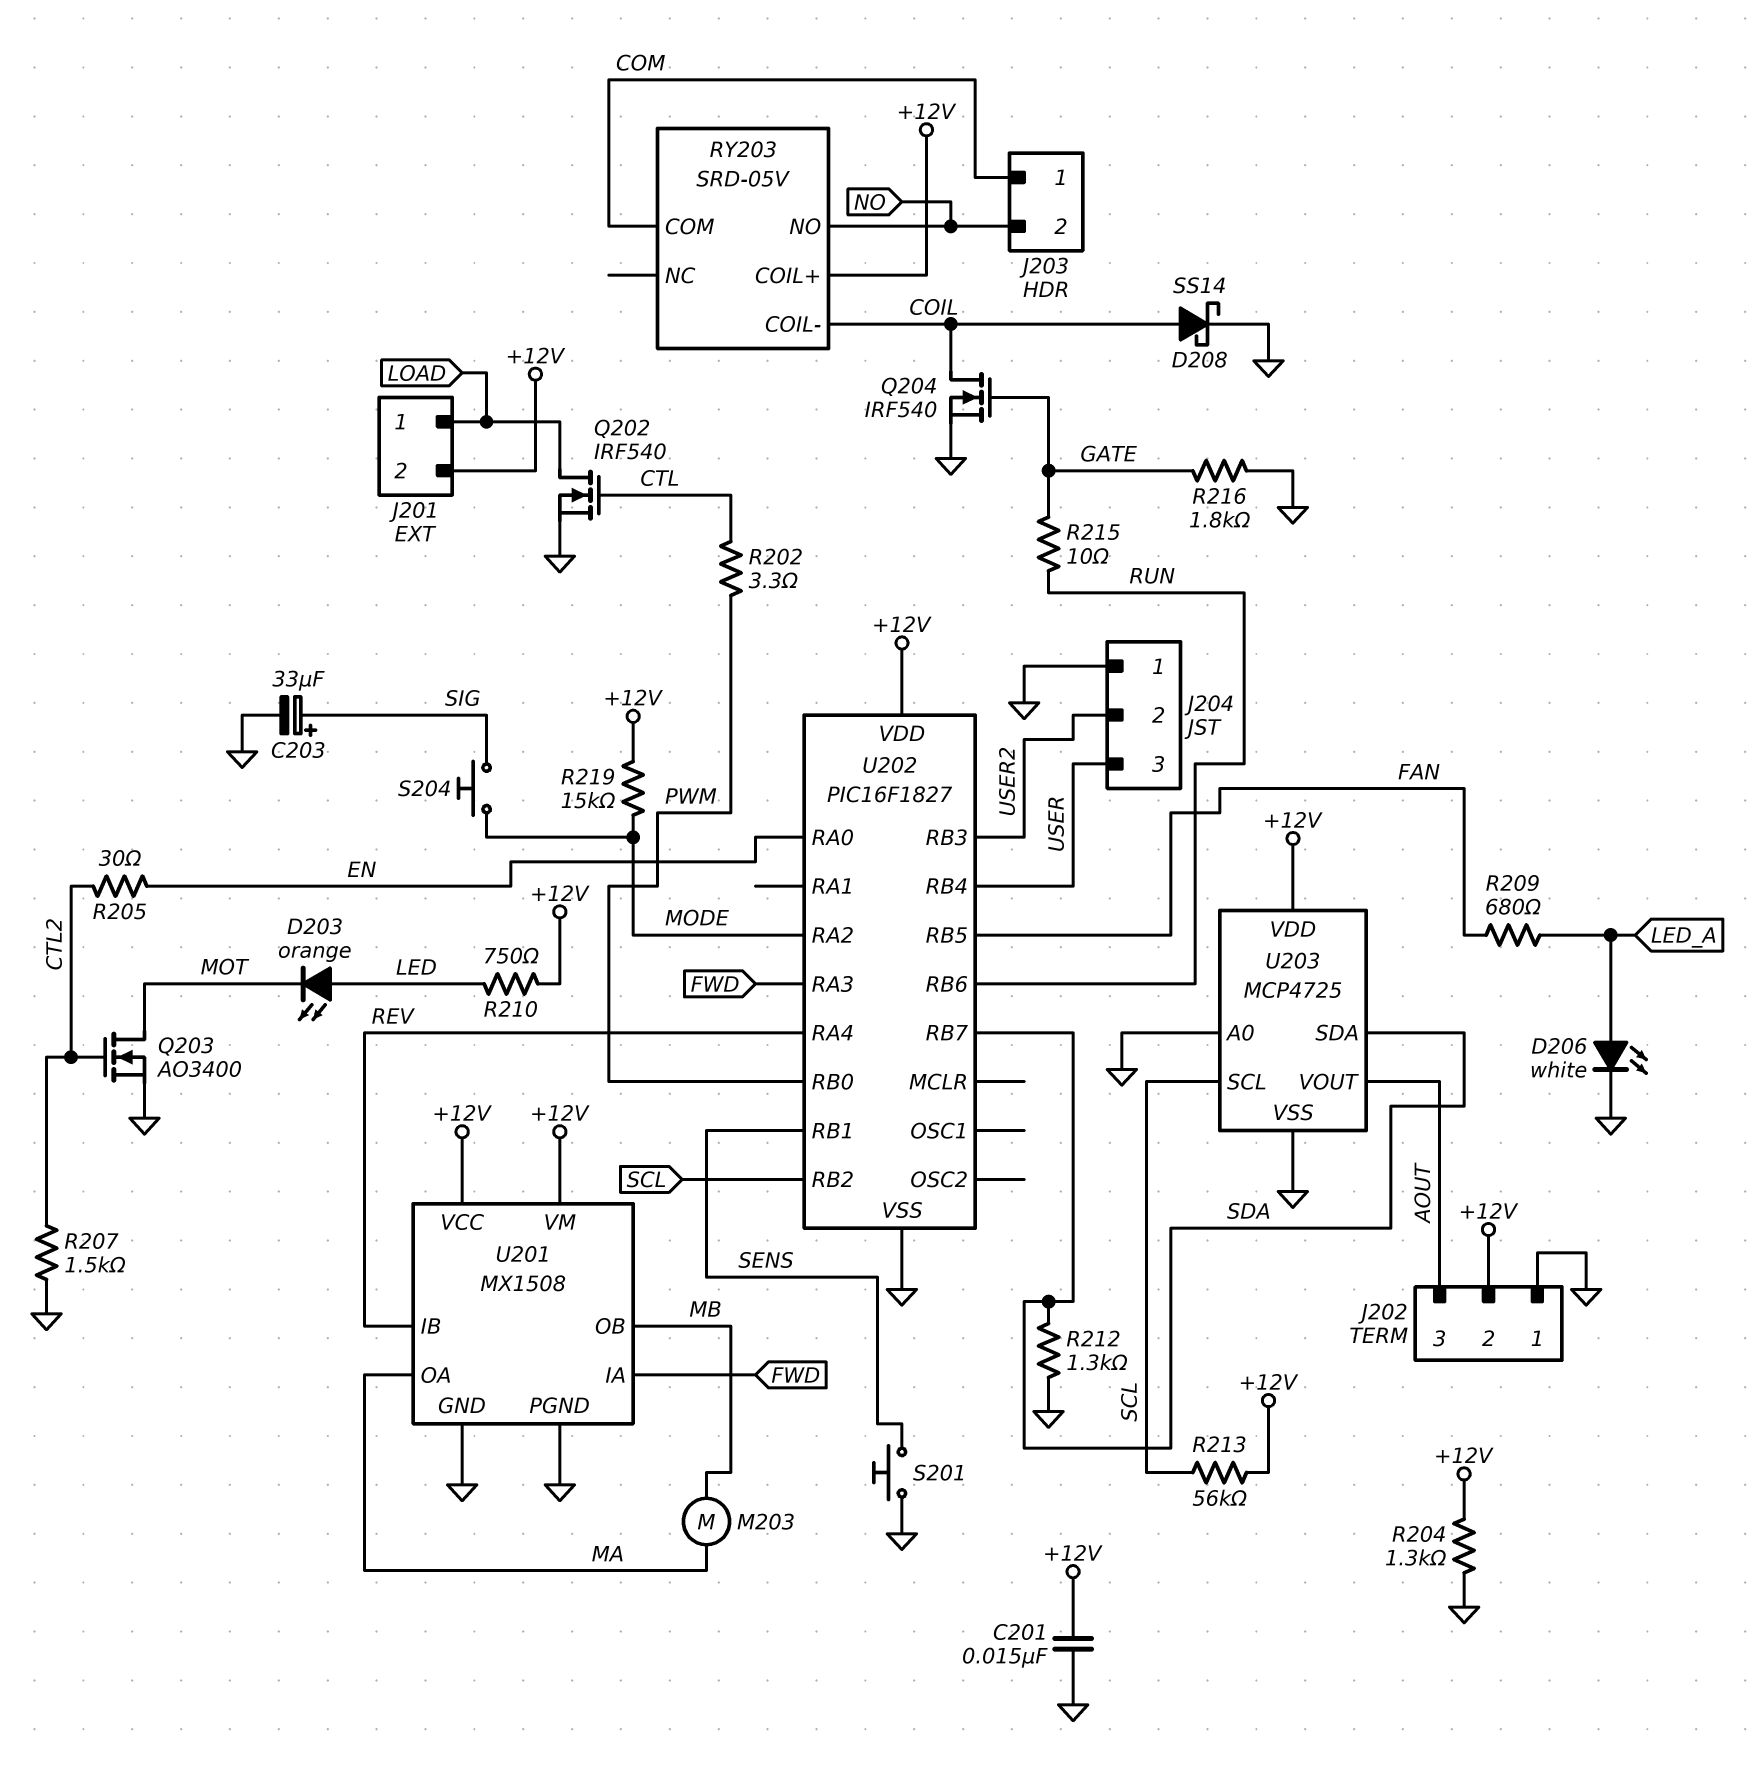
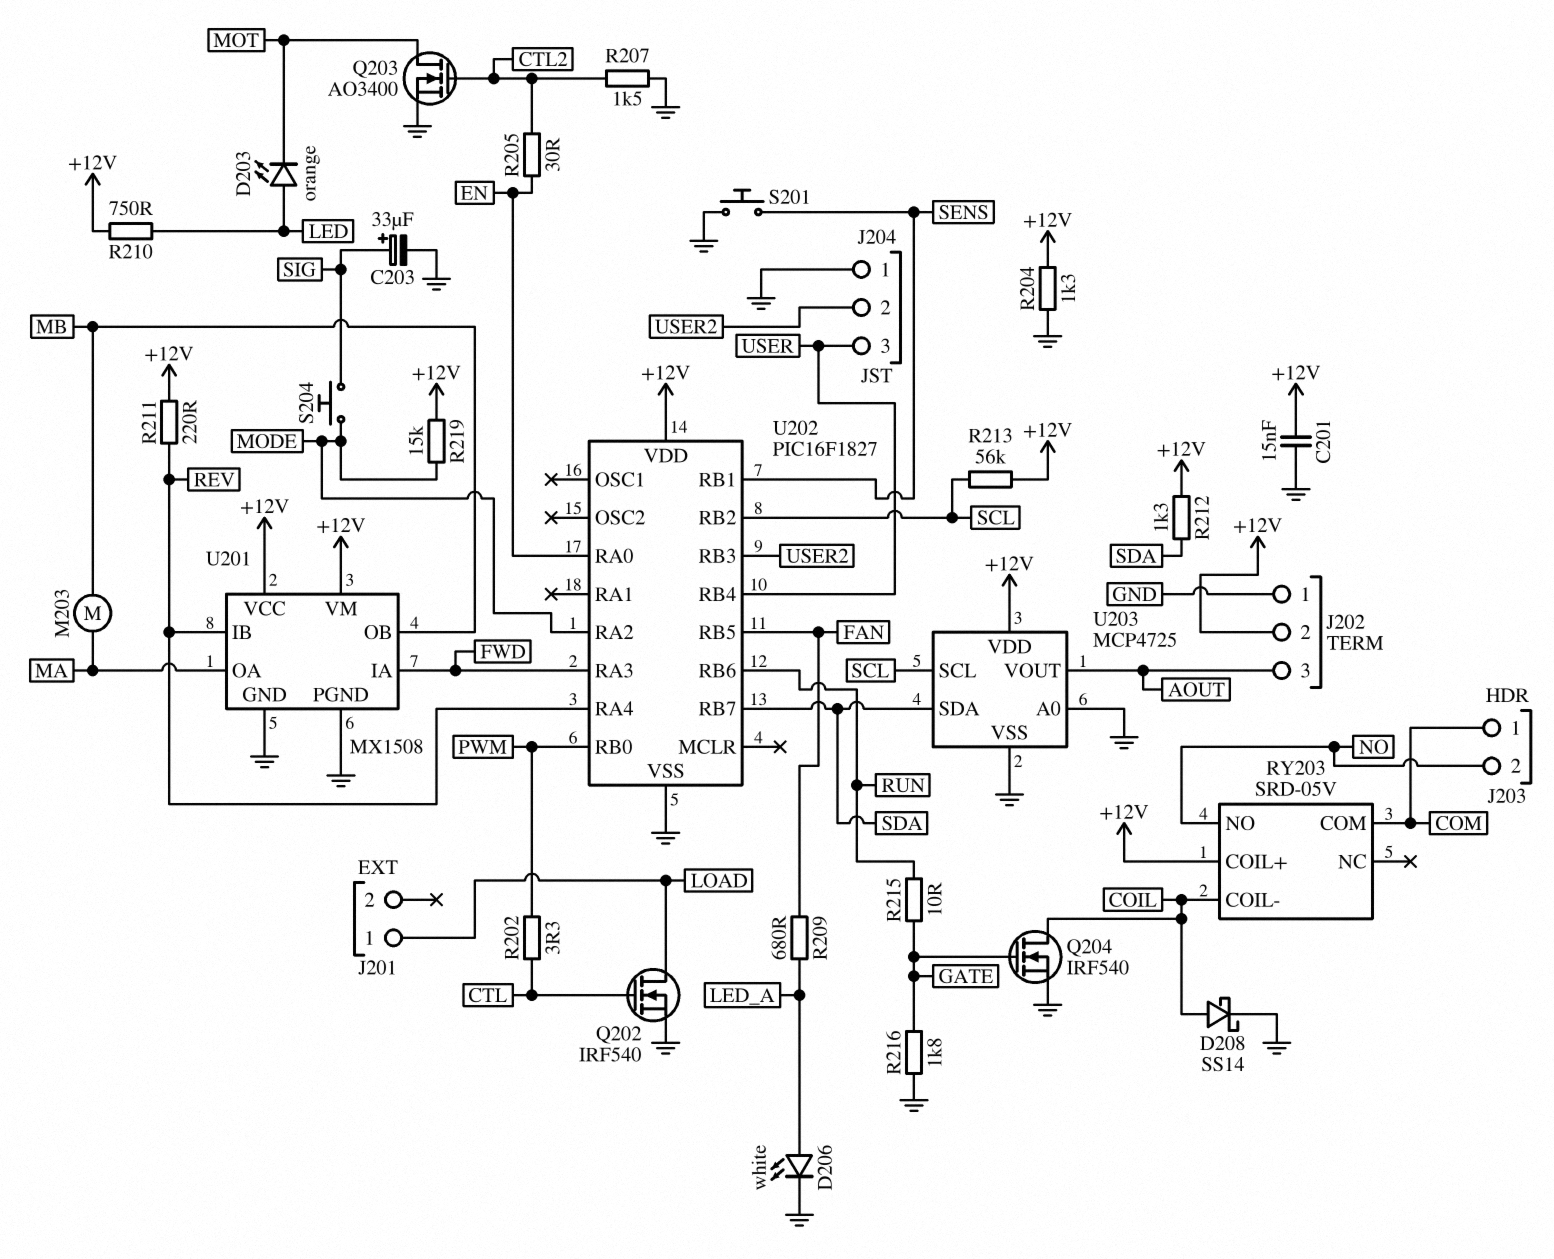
J201 pin 2: +12V -> none
R211: none -> 220 (+12V, REV)
R212: 1.3k (GND, SDA) -> 1.3k (+12V, SDA)

